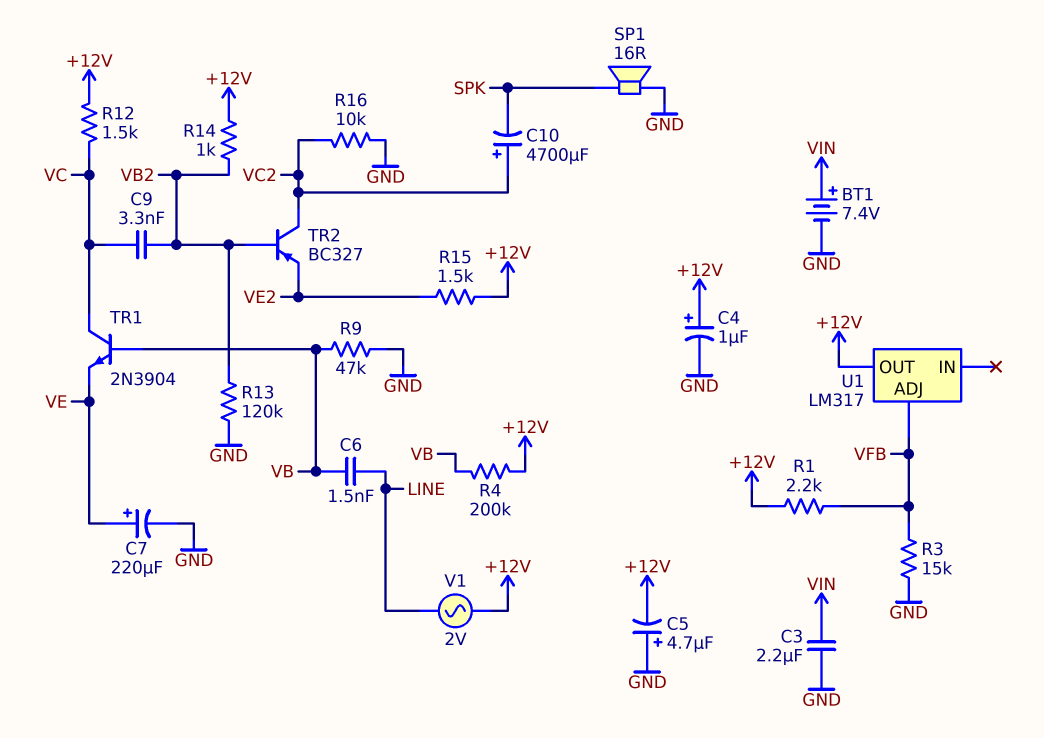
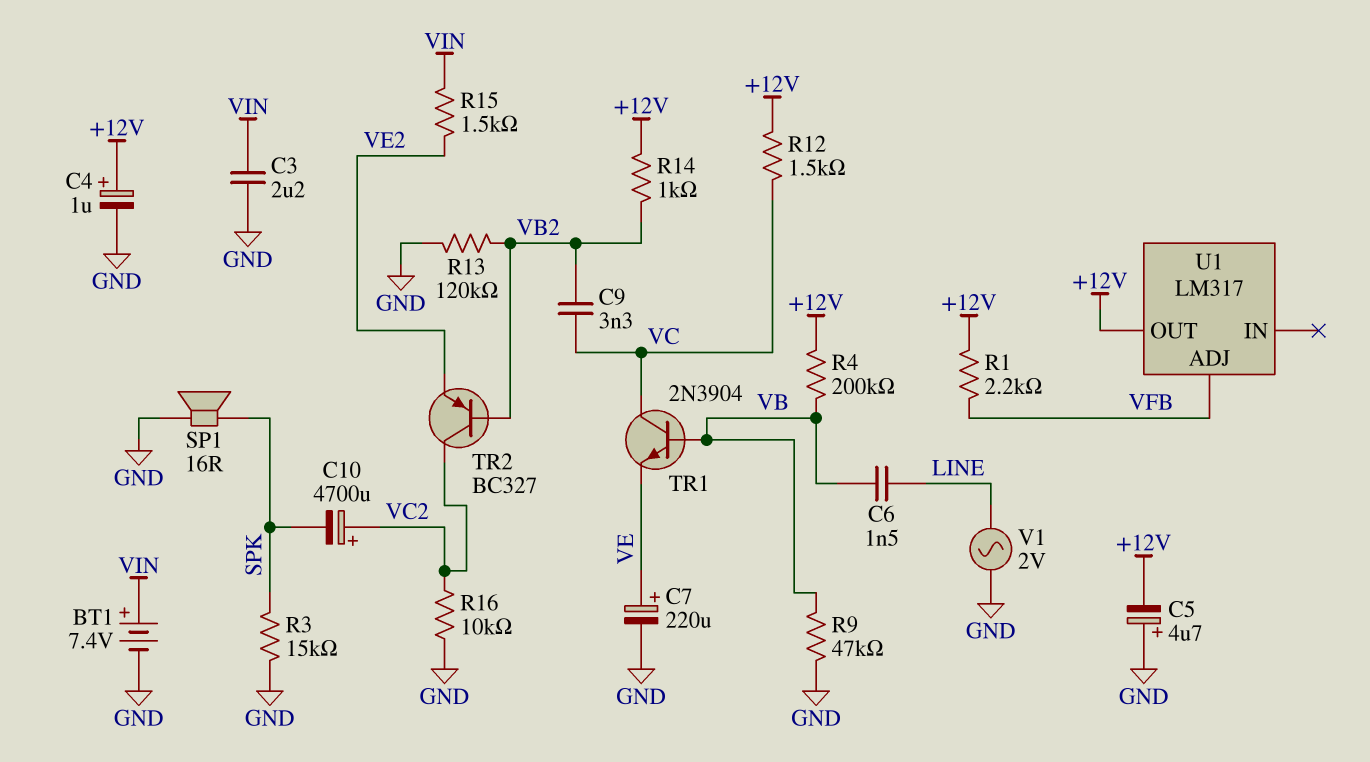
R3: 15k (GND, VFB) -> 15k (GND, SPK)
R15: 1.5k (+12V, VE2) -> 1.5k (VE2, VIN)
V1: AC 2V (+12V, LINE) -> AC 2V (GND, LINE)

